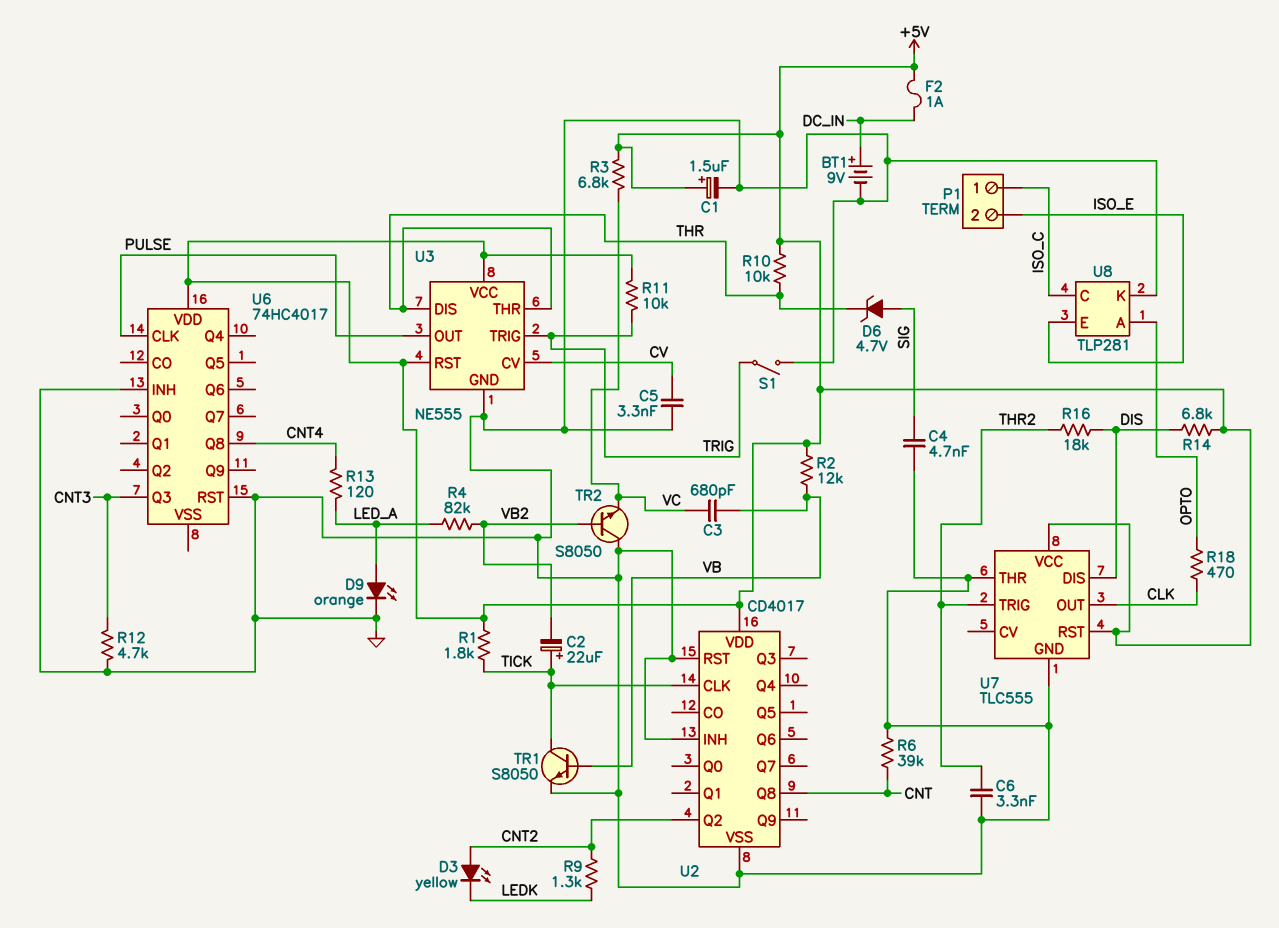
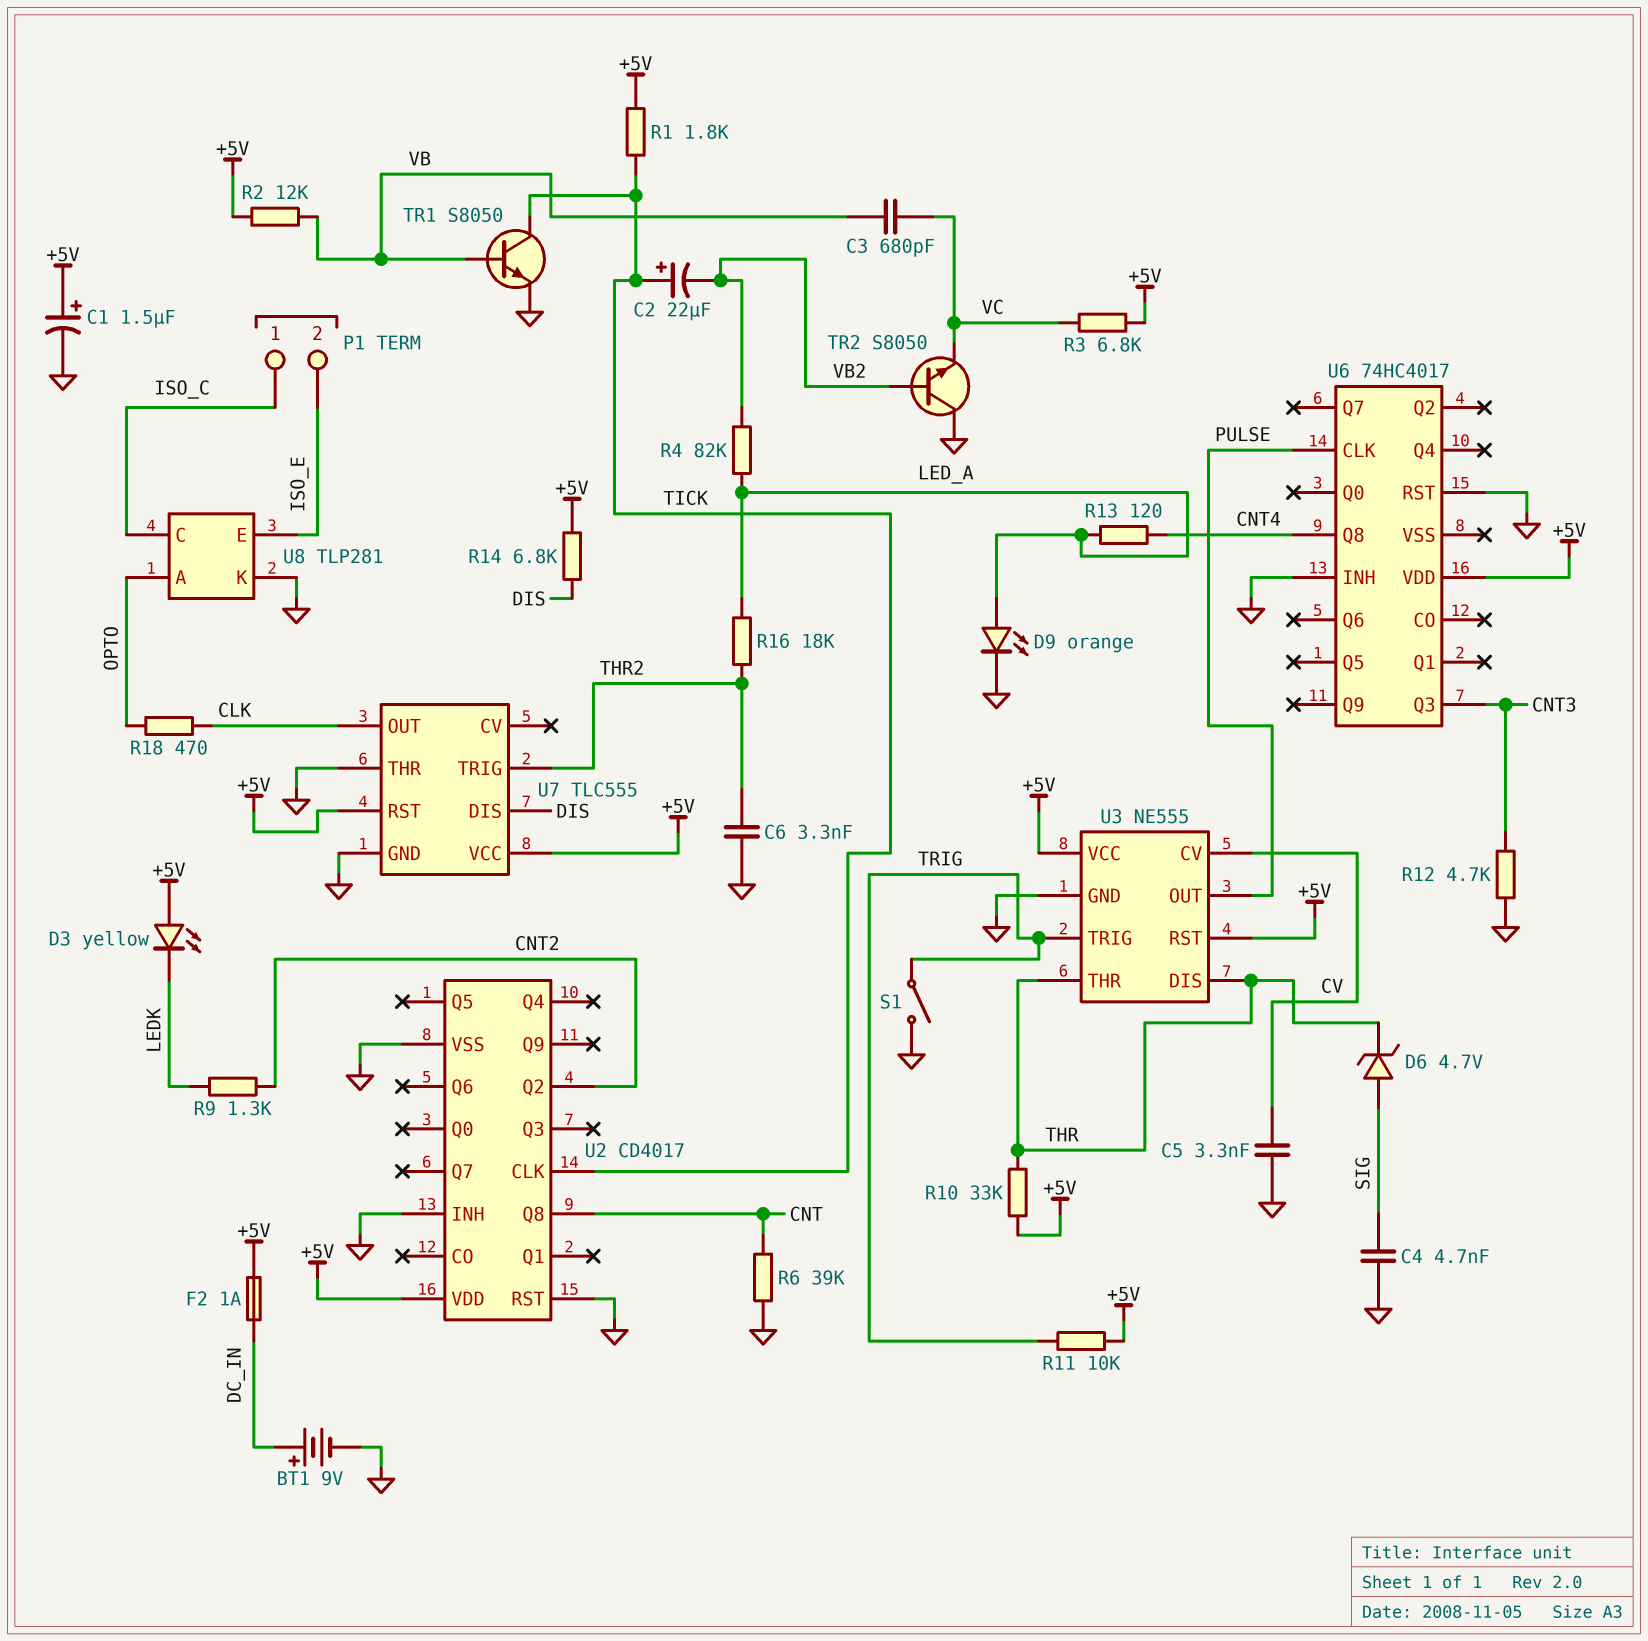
D3: LED yellow (A CNT2, K LEDK) -> LED yellow (A +5V, K LEDK)
R10: 10k (+5V, THR) -> 33k (+5V, THR)
R16: 18k (DIS, THR2) -> 18k (LED_A, THR2)

